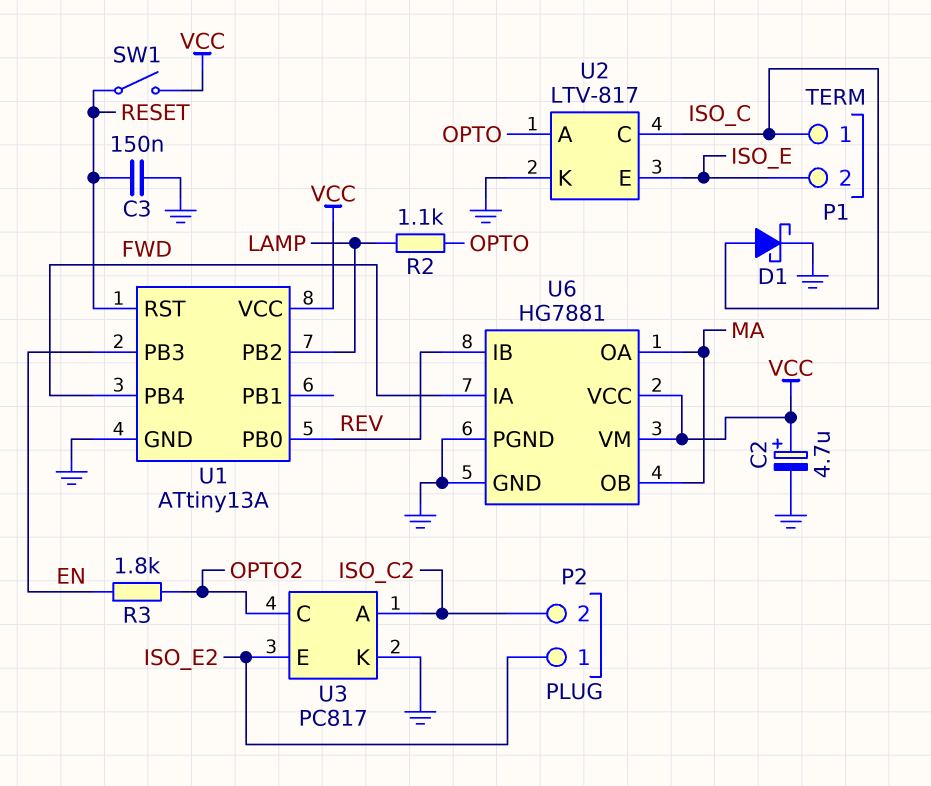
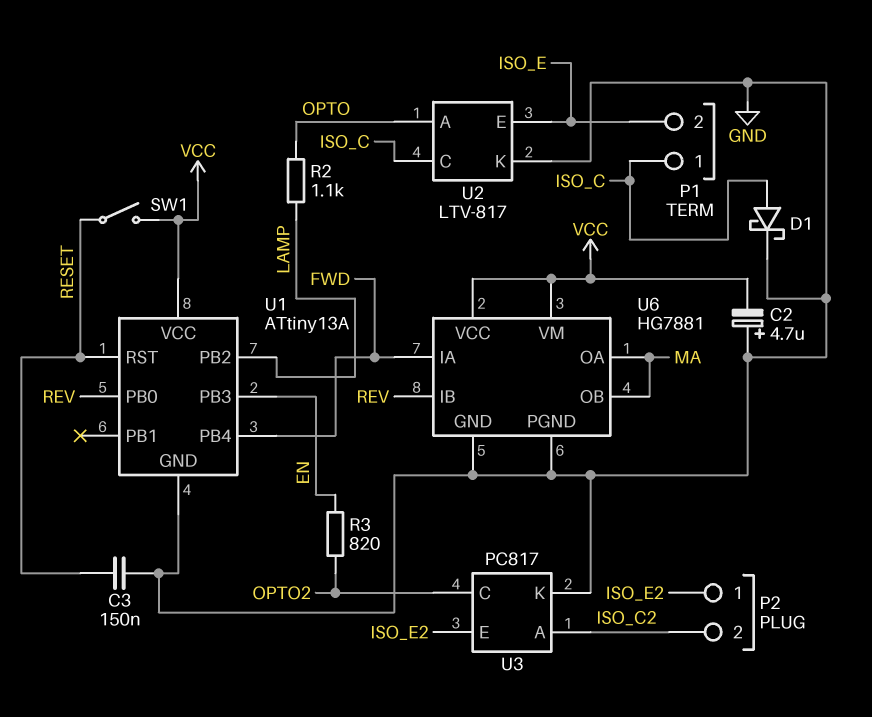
C2: 4.7uF (plus VCC, minus GND) -> 4.7uF (plus GND, minus VCC)
R3: 1.8k (EN, OPTO2) -> 820 (EN, OPTO2)

